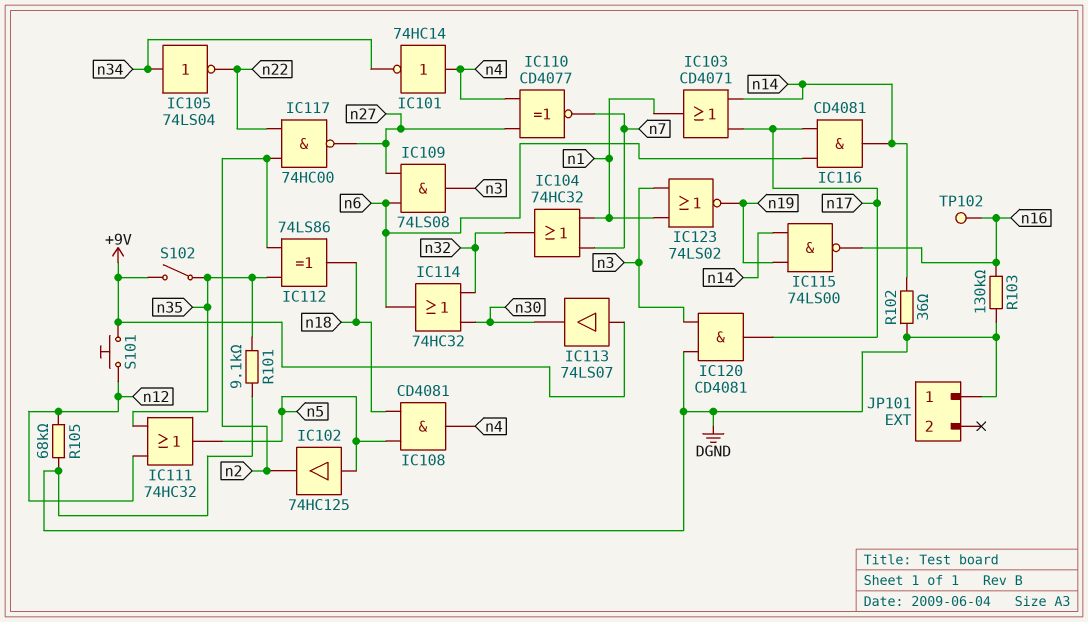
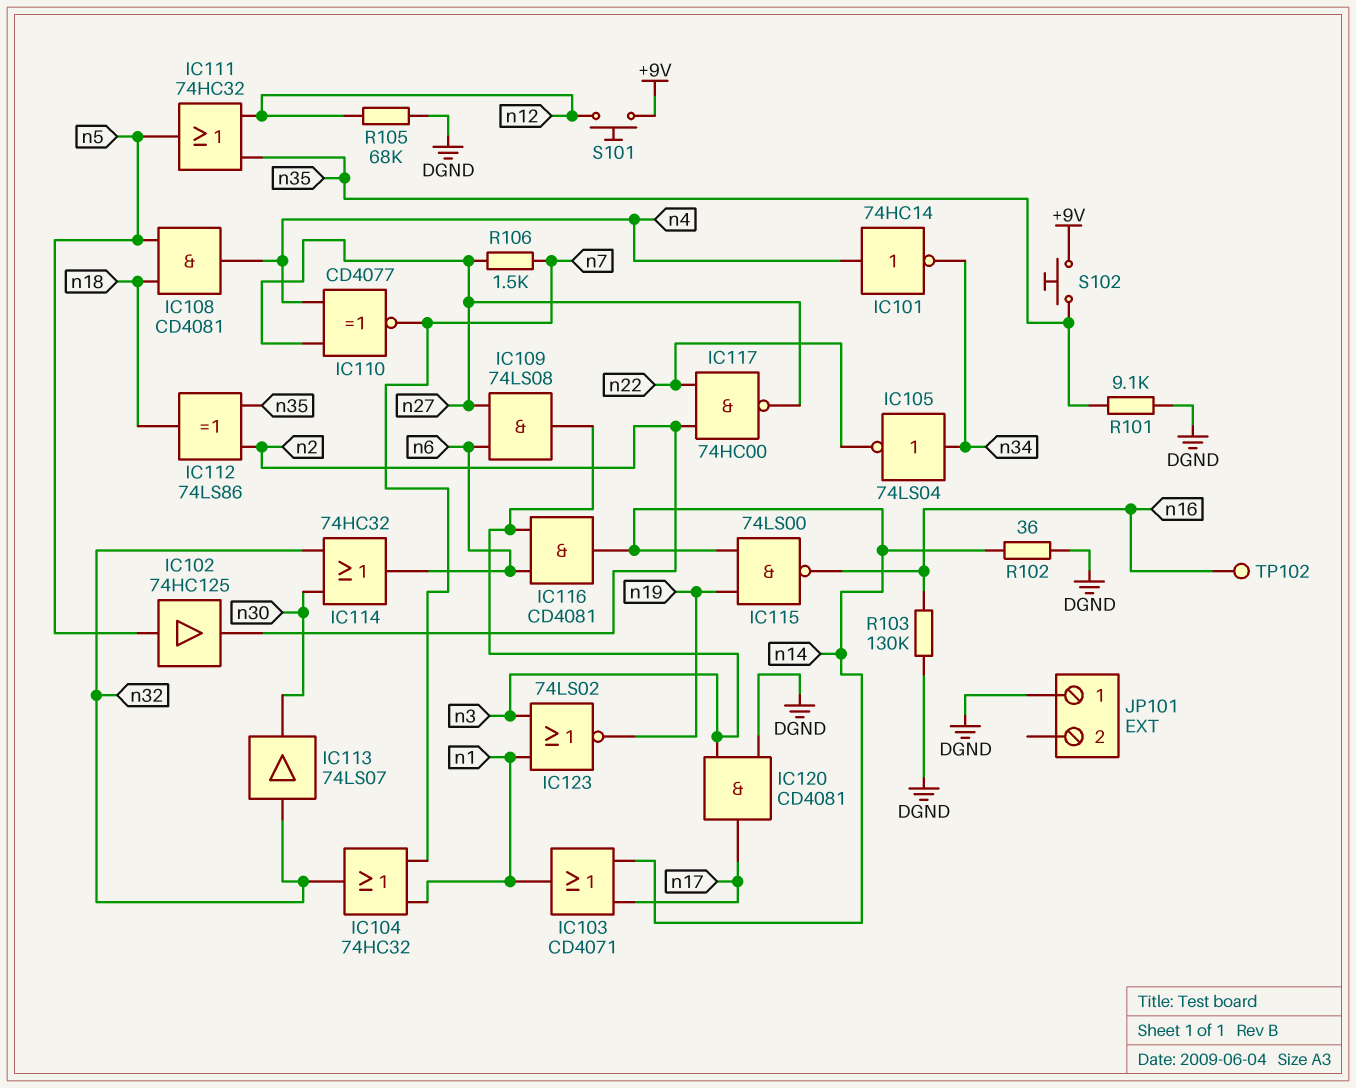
IC113: buffer 74LS07 (in +9V, out n30) -> buffer 74LS07 (in n32, out n30)
IC116: AND CD4081 (in n6, in n17, out n14) -> AND CD4081 (in n3, in n6, out n14)
R106: none -> 1.5k (n7, n27)
S102: switch (+9V, n35) -> button (+9V, n35)

